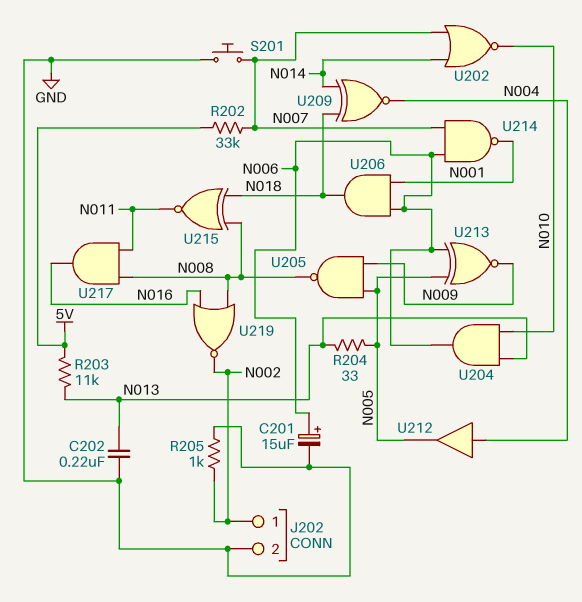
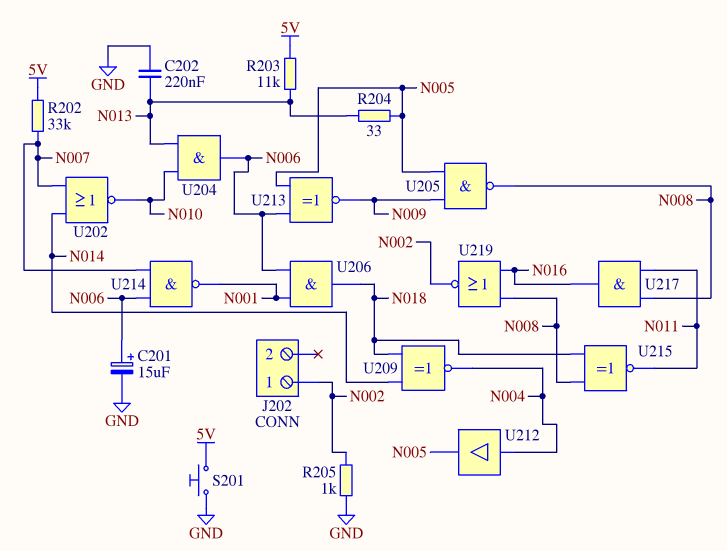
J202 pin 2: GND -> none
S201: button (GND, N007) -> button (5V, GND)

